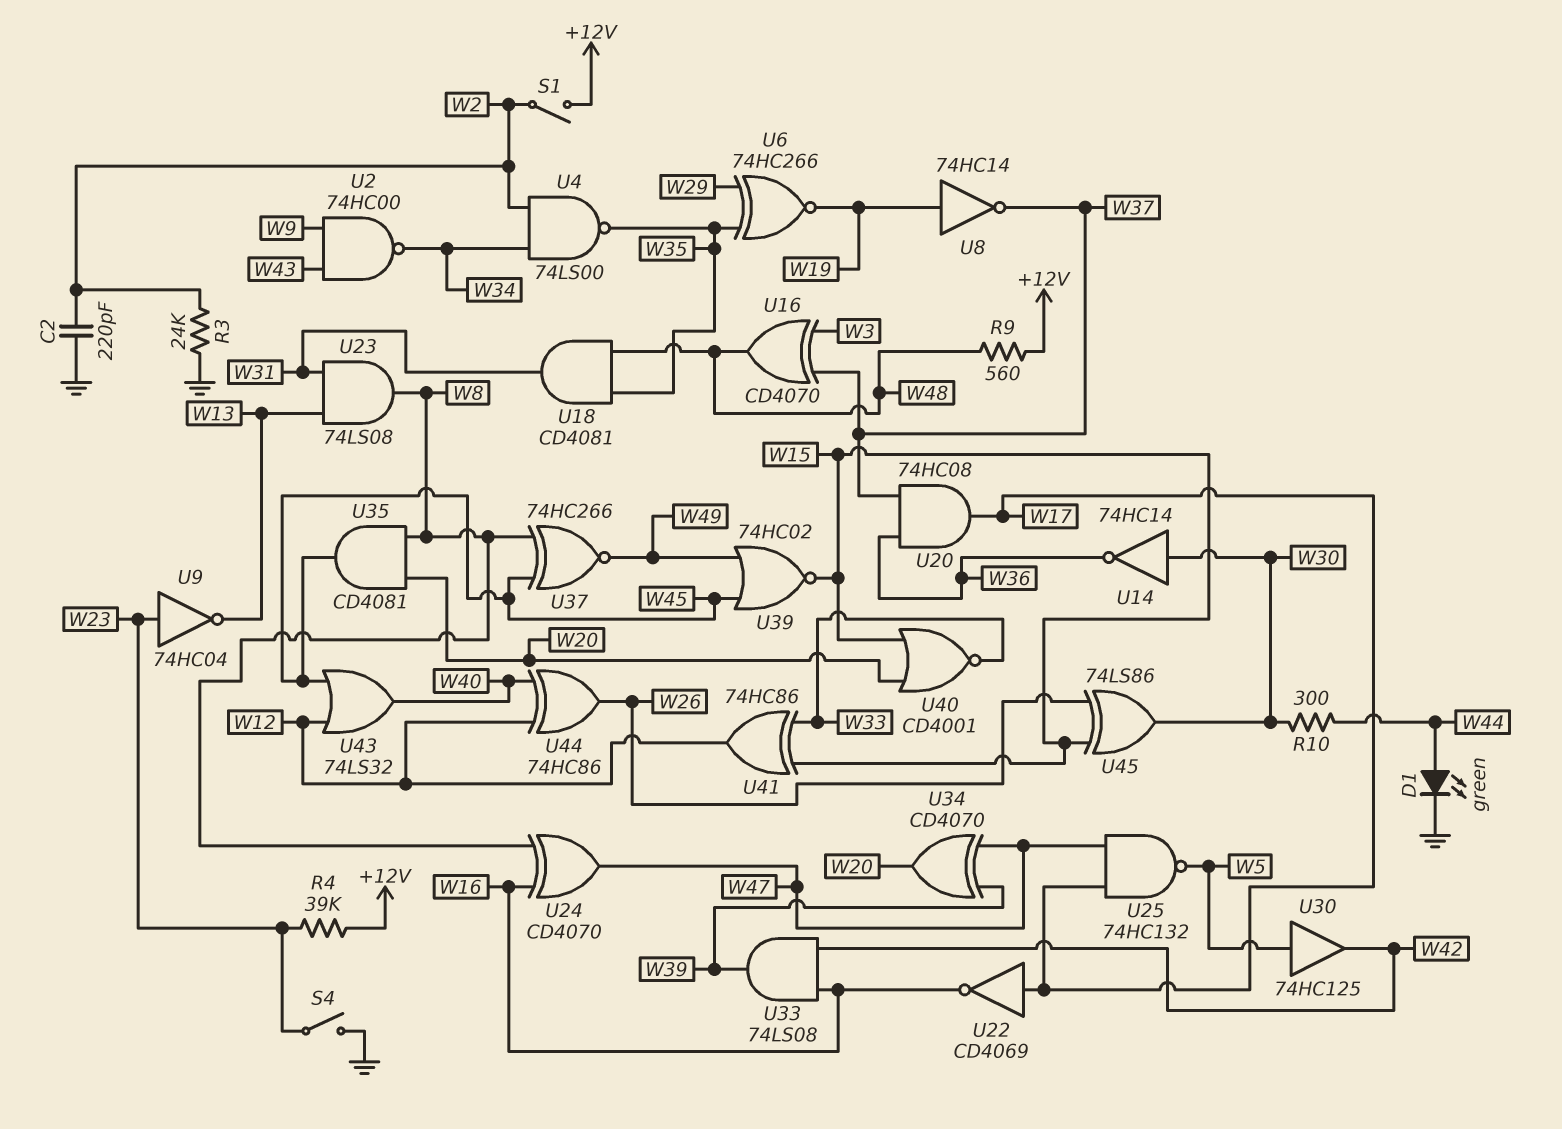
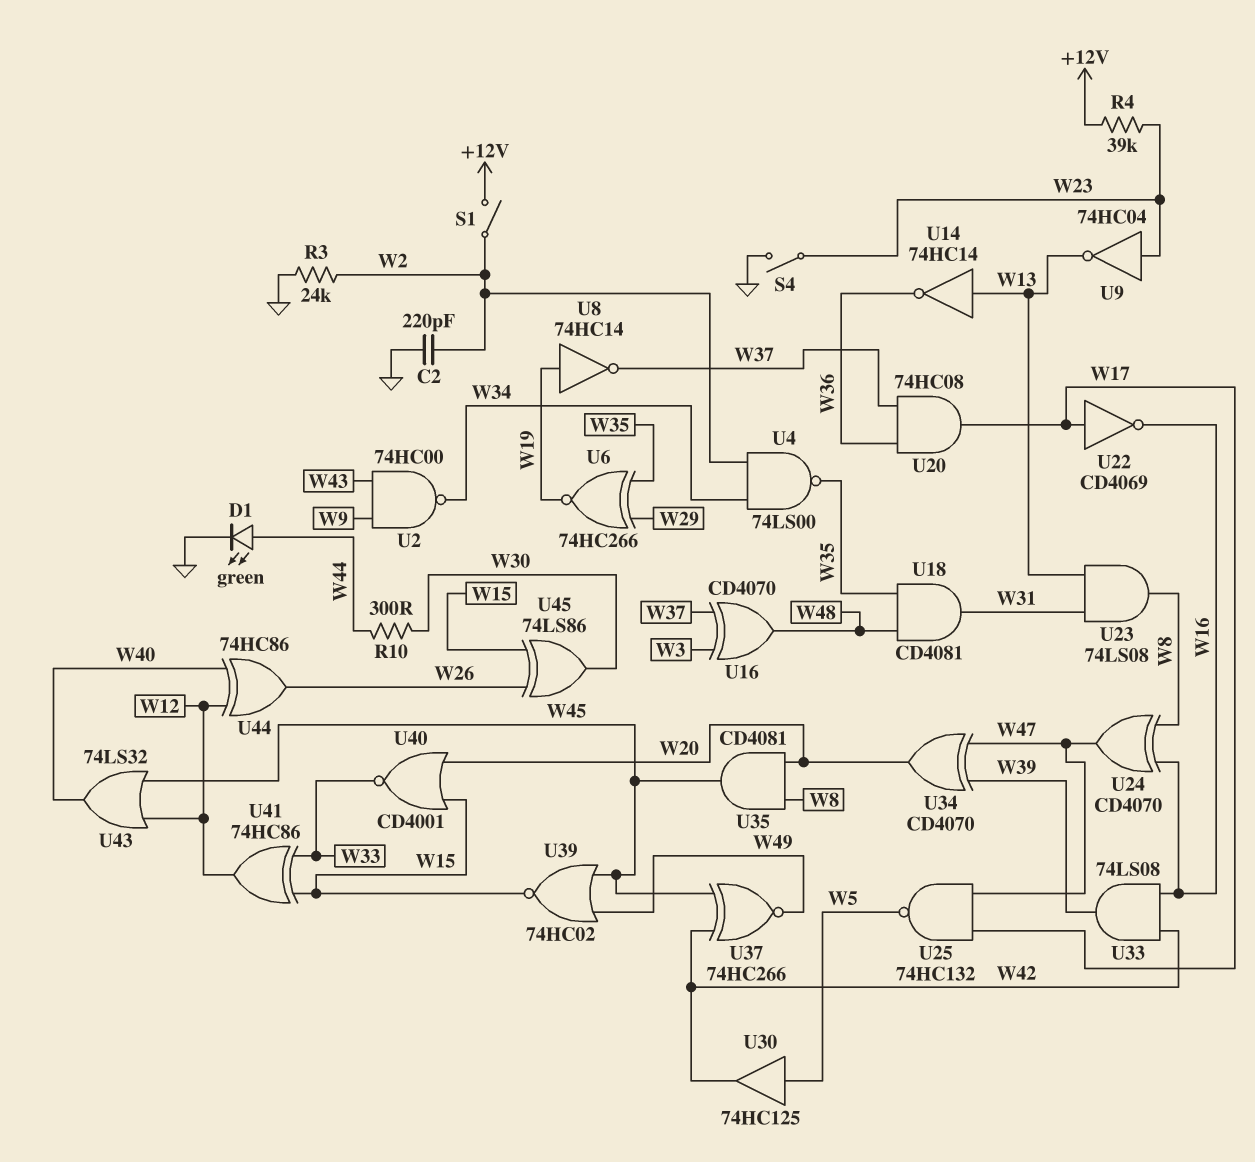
R9: 560 (+12V, W48) -> none
U14: NOT 74HC14 (in W30, out W36) -> NOT 74HC14 (in W13, out W36)
U37: XNOR 74HC266 (in W8, in W45, out W49) -> XNOR 74HC266 (in W42, in W45, out W49)

